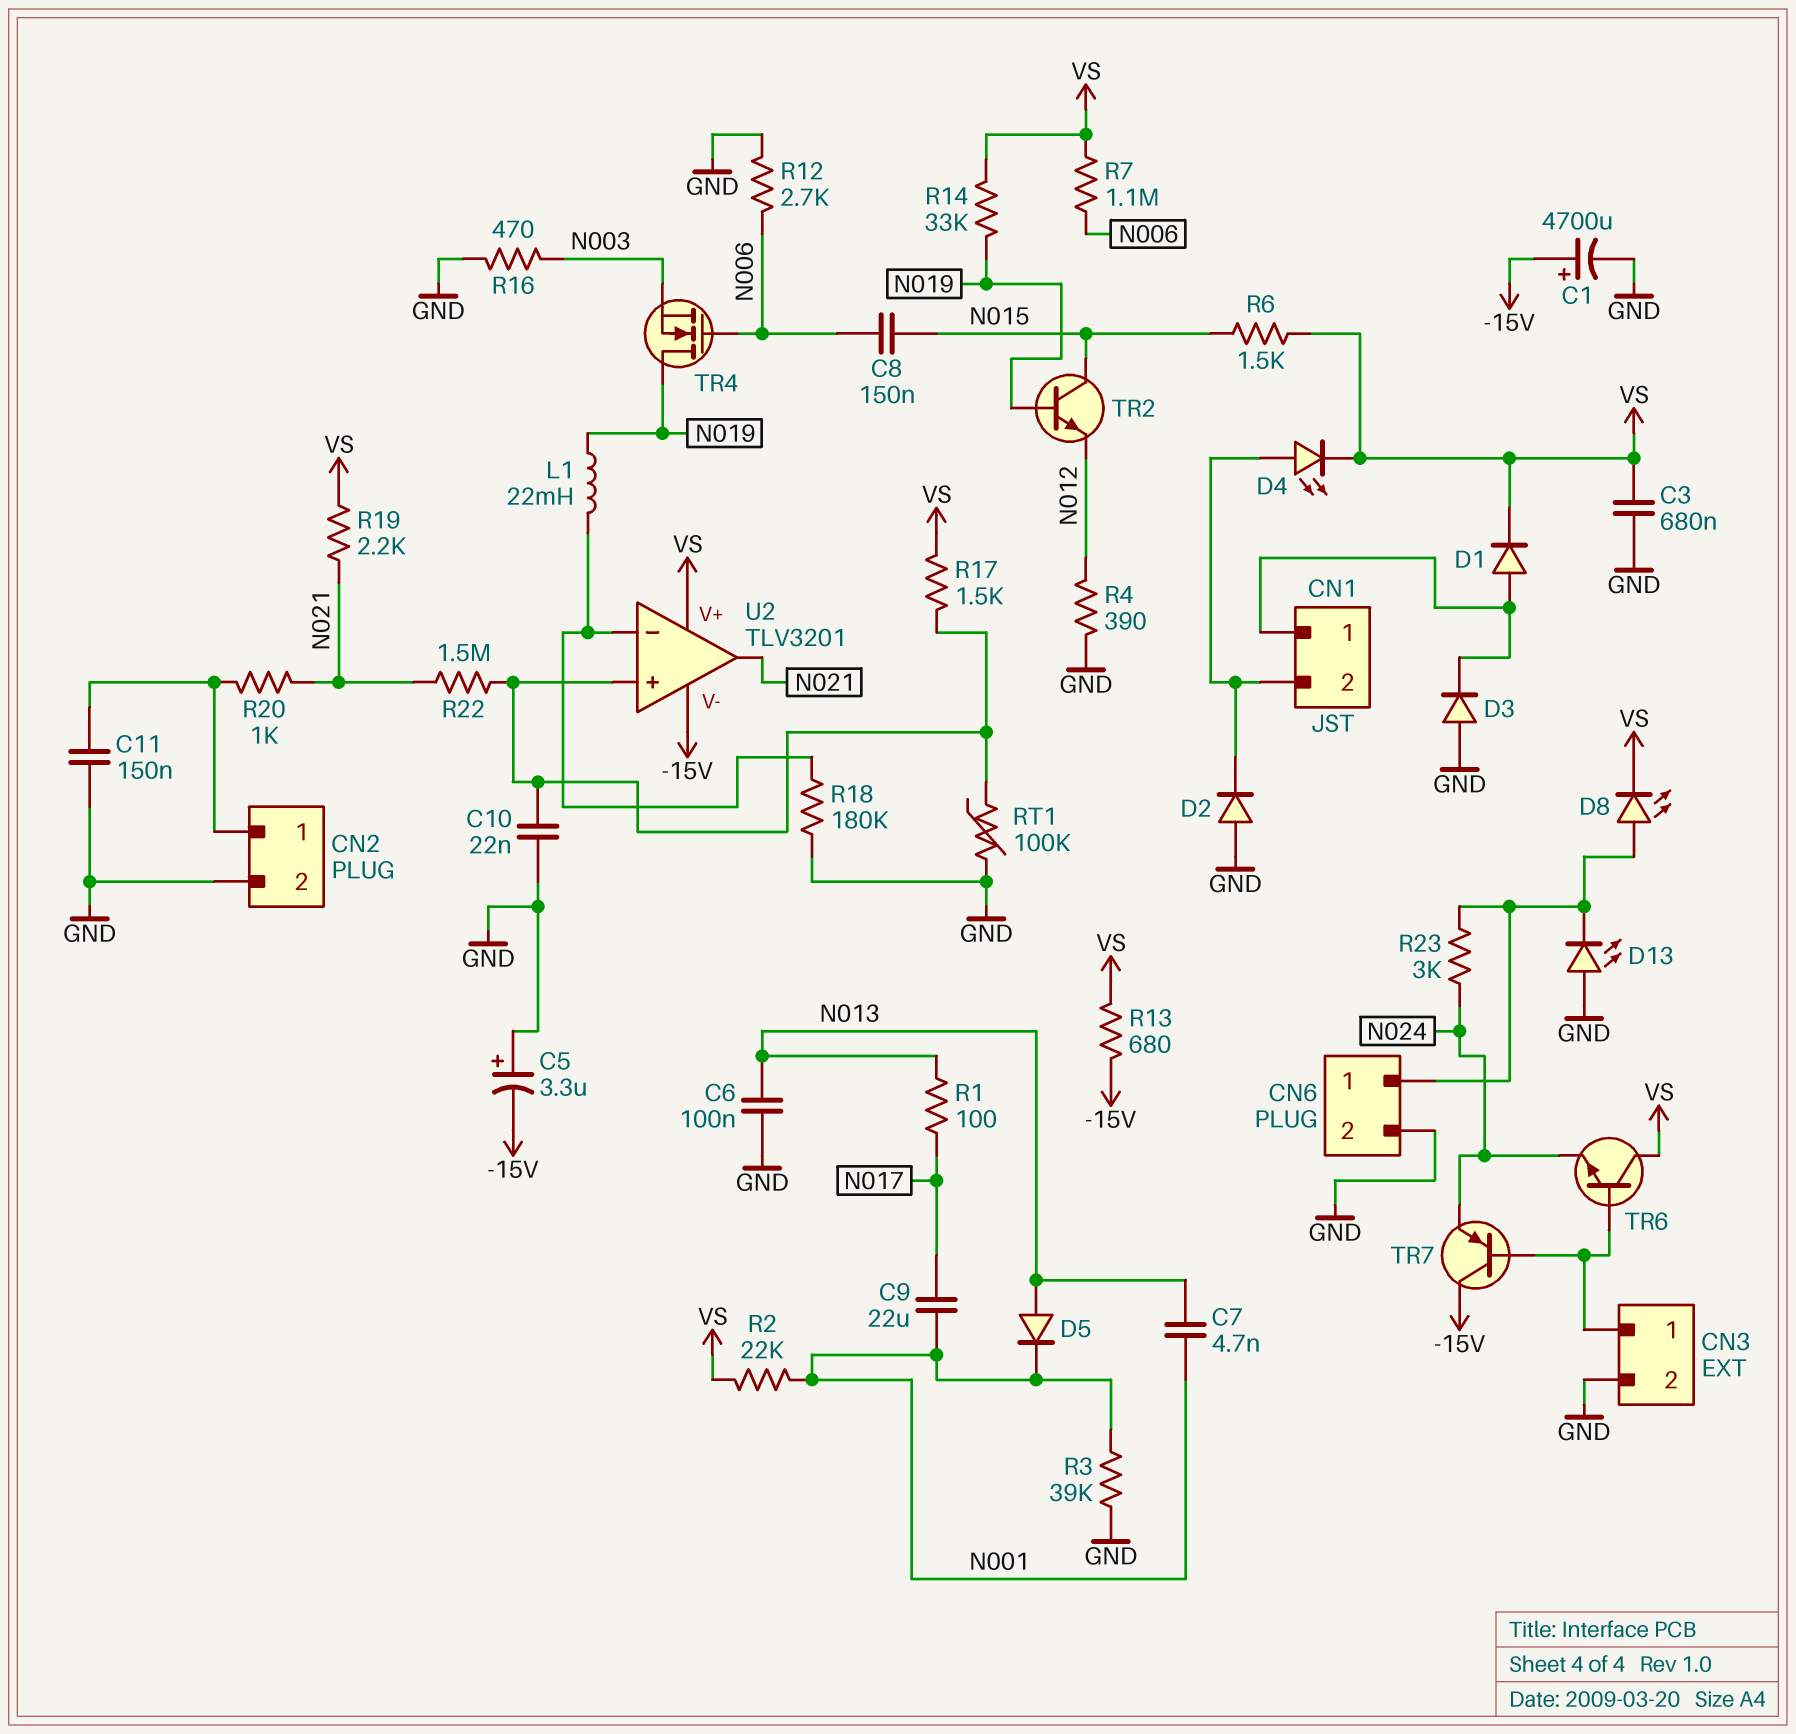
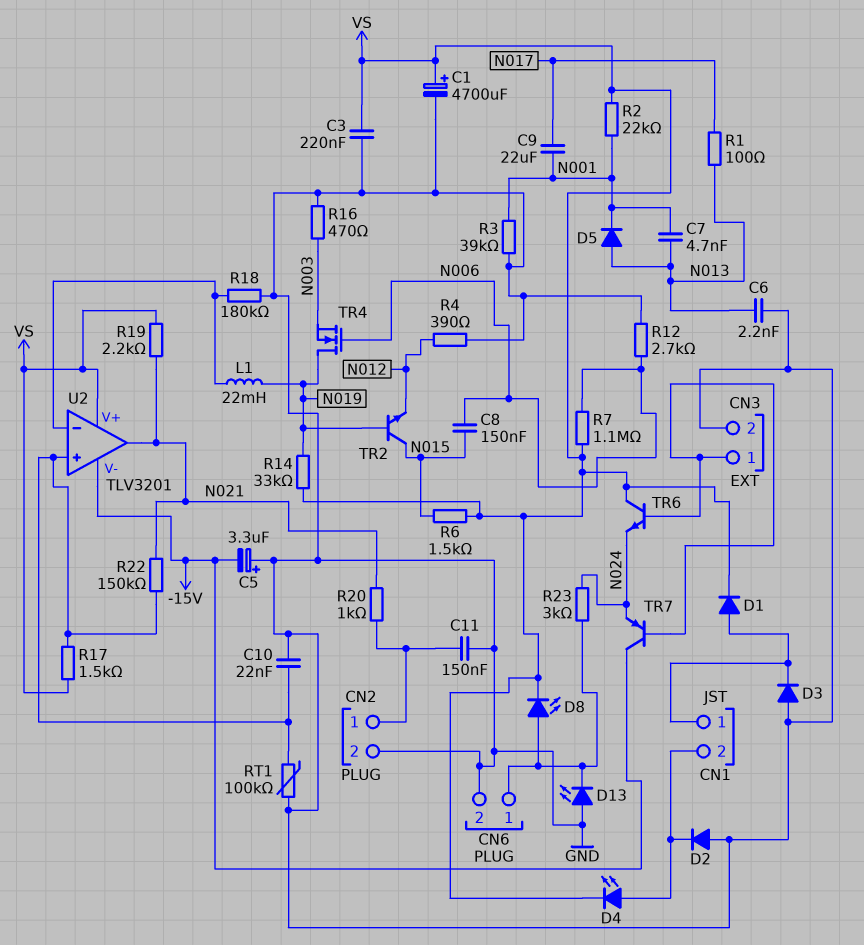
C1: 4700uF (plus -15V, minus GND) -> 4700uF (plus VS, minus GND)
C3: 680nF (GND, VS) -> 220nF (GND, VS)
C6: 100nF (GND, N013) -> 2.2nF (GND, N013)
R13: 680 (-15V, VS) -> none
R22: 1.5M (N021, U2/in+) -> 150k (N021, U2/in+)

